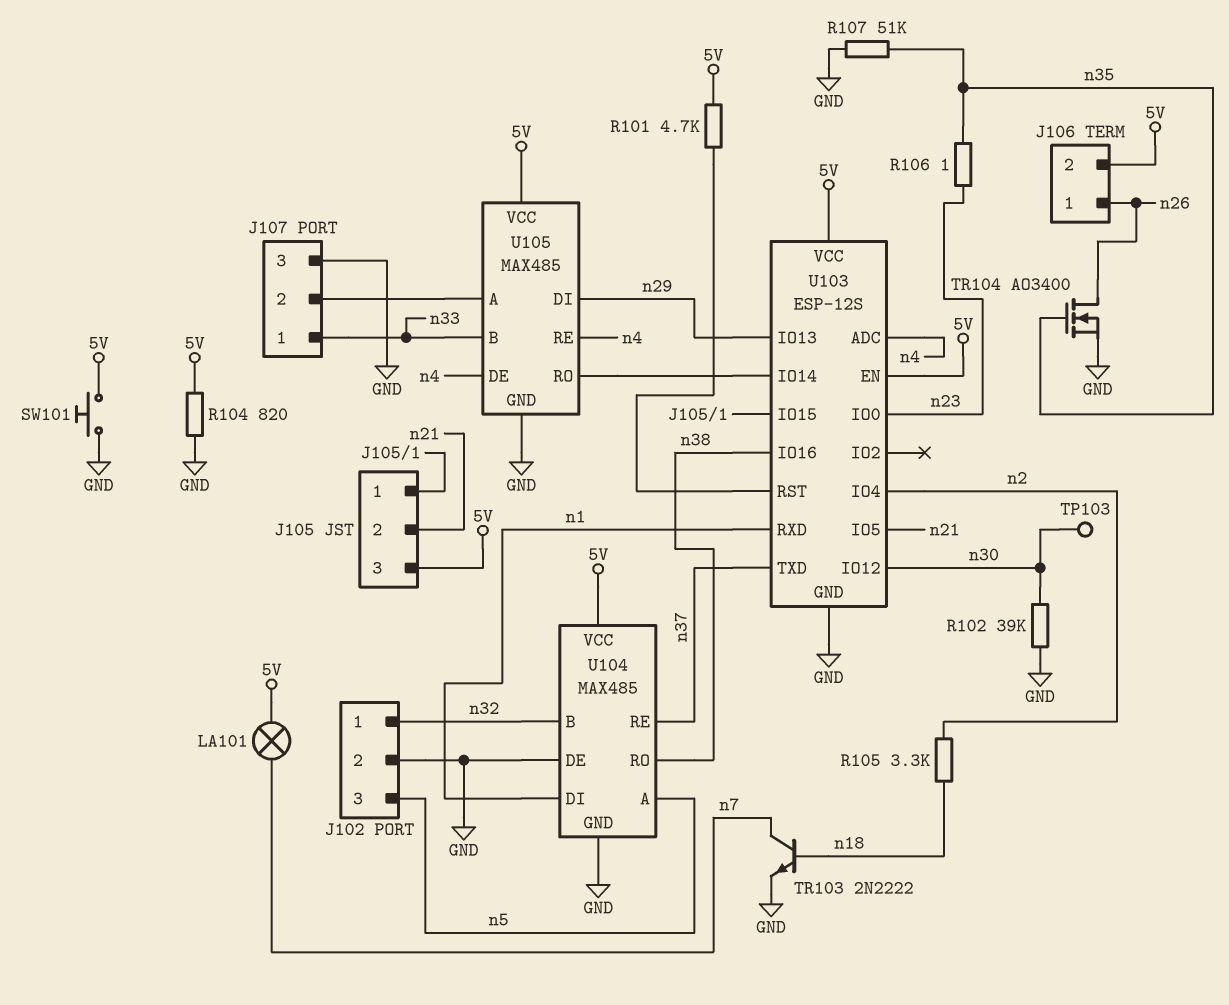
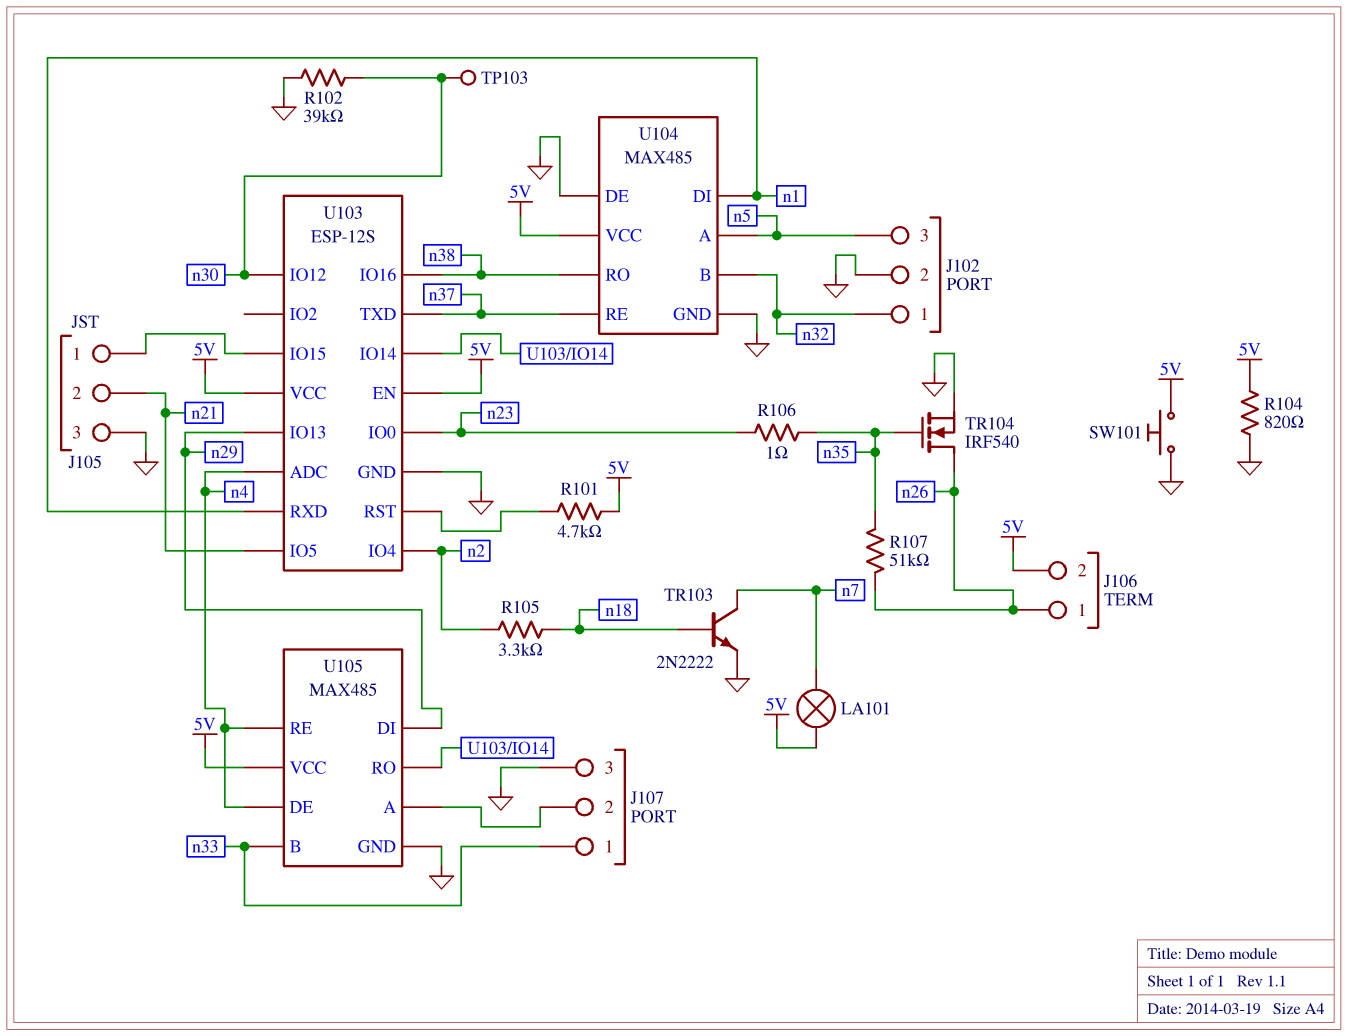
J105 pin 3: 5V -> GND
R107: 51k (GND, n35) -> 51k (n26, n35)
TR104: NMOS AO3400 (G n35, D n26, S GND) -> NMOS IRF540 (G n35, D n26, S GND)

